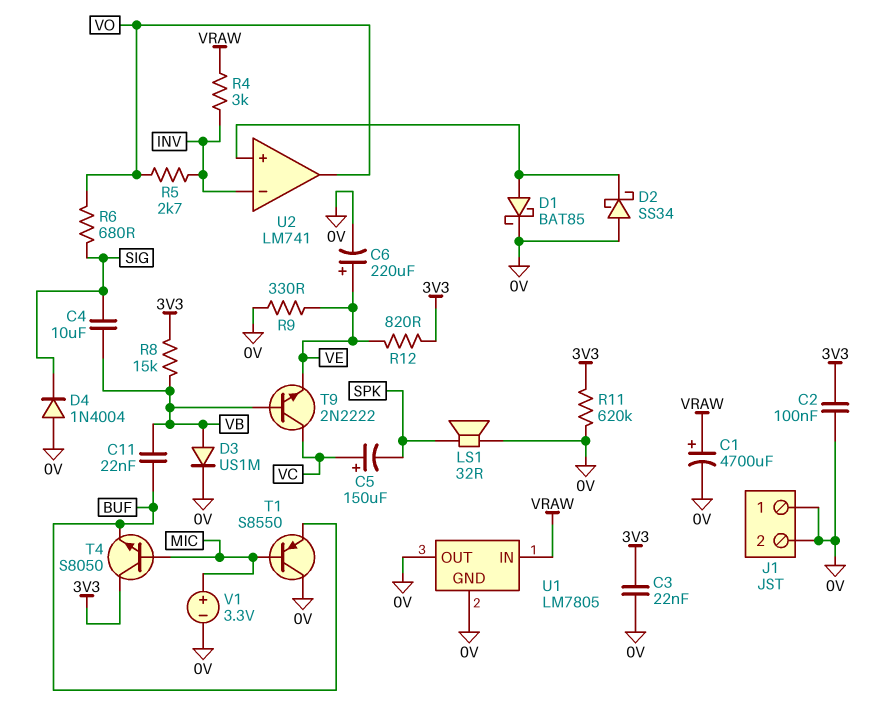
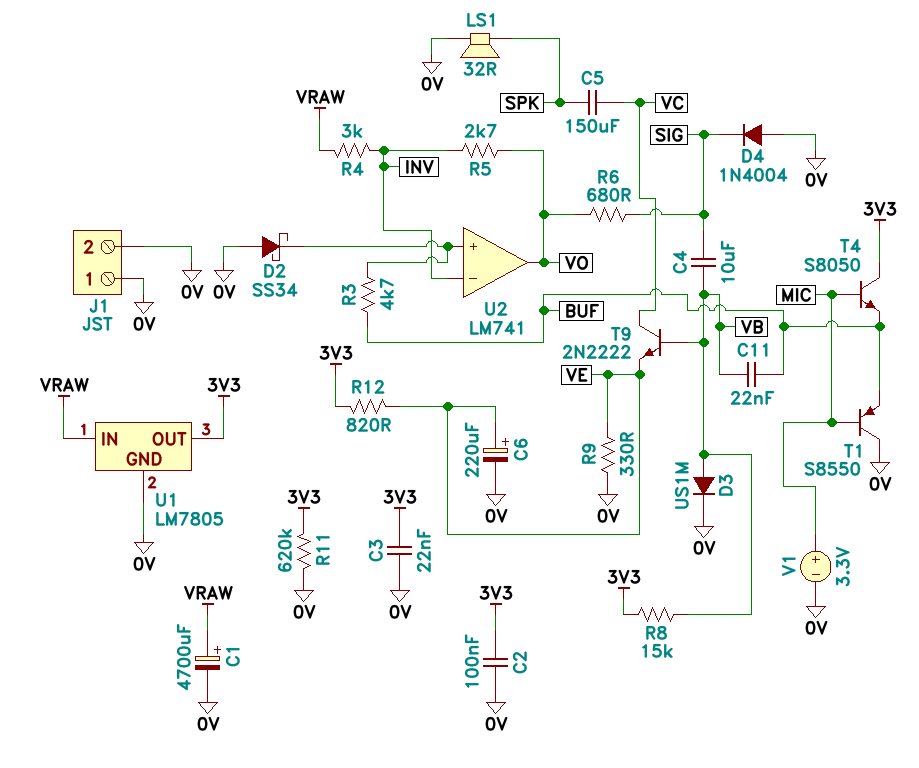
C5: 150uF (plus VC, minus SPK) -> 150uF (SPK, VC)
D1: schottky BAT85 (A U2/in+, K 0V) -> none
R3: none -> 4.7k (BUF, U2/in+)
U1 pin OUT: 0V -> 3V3

